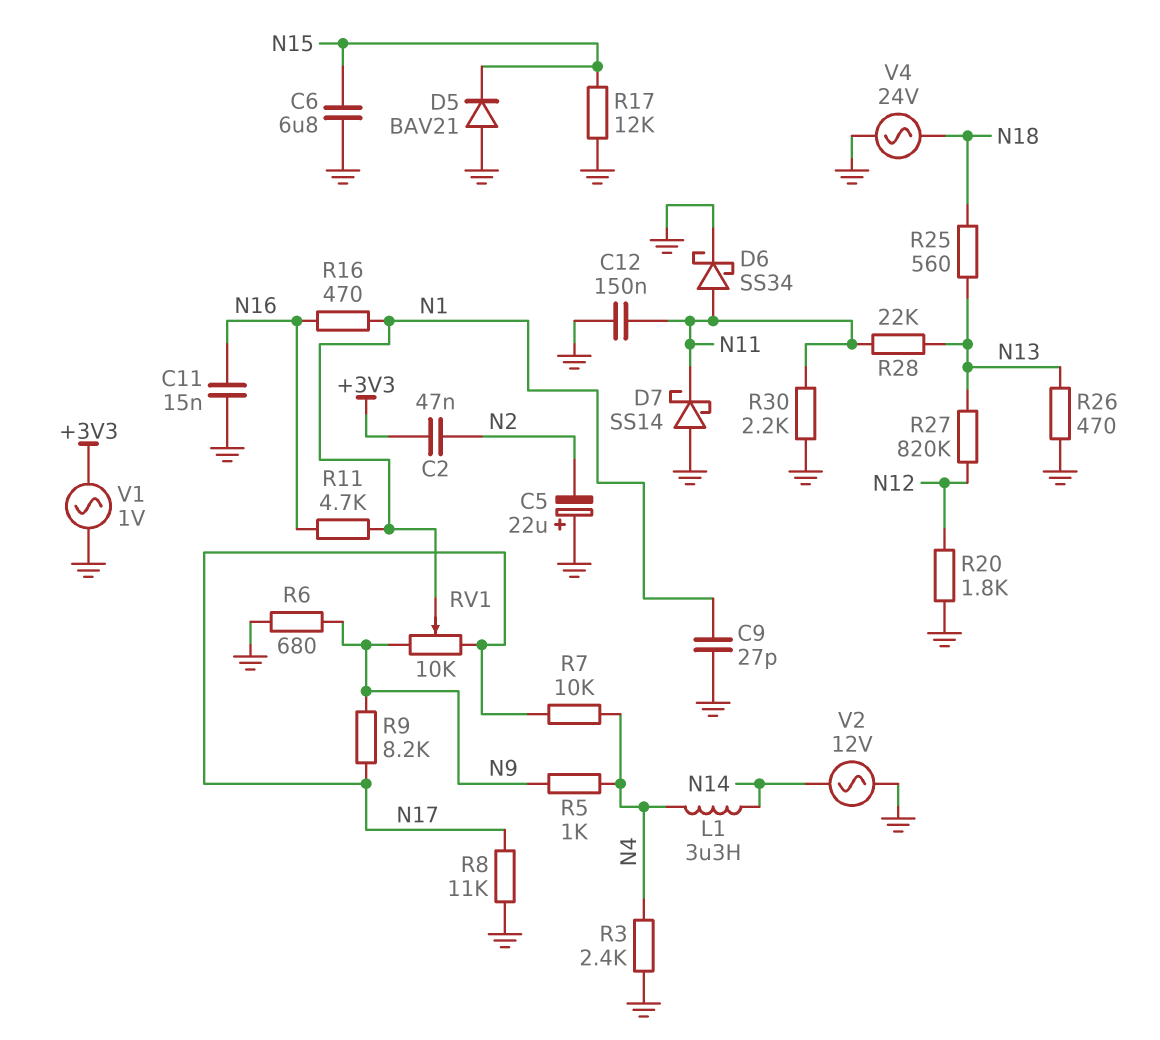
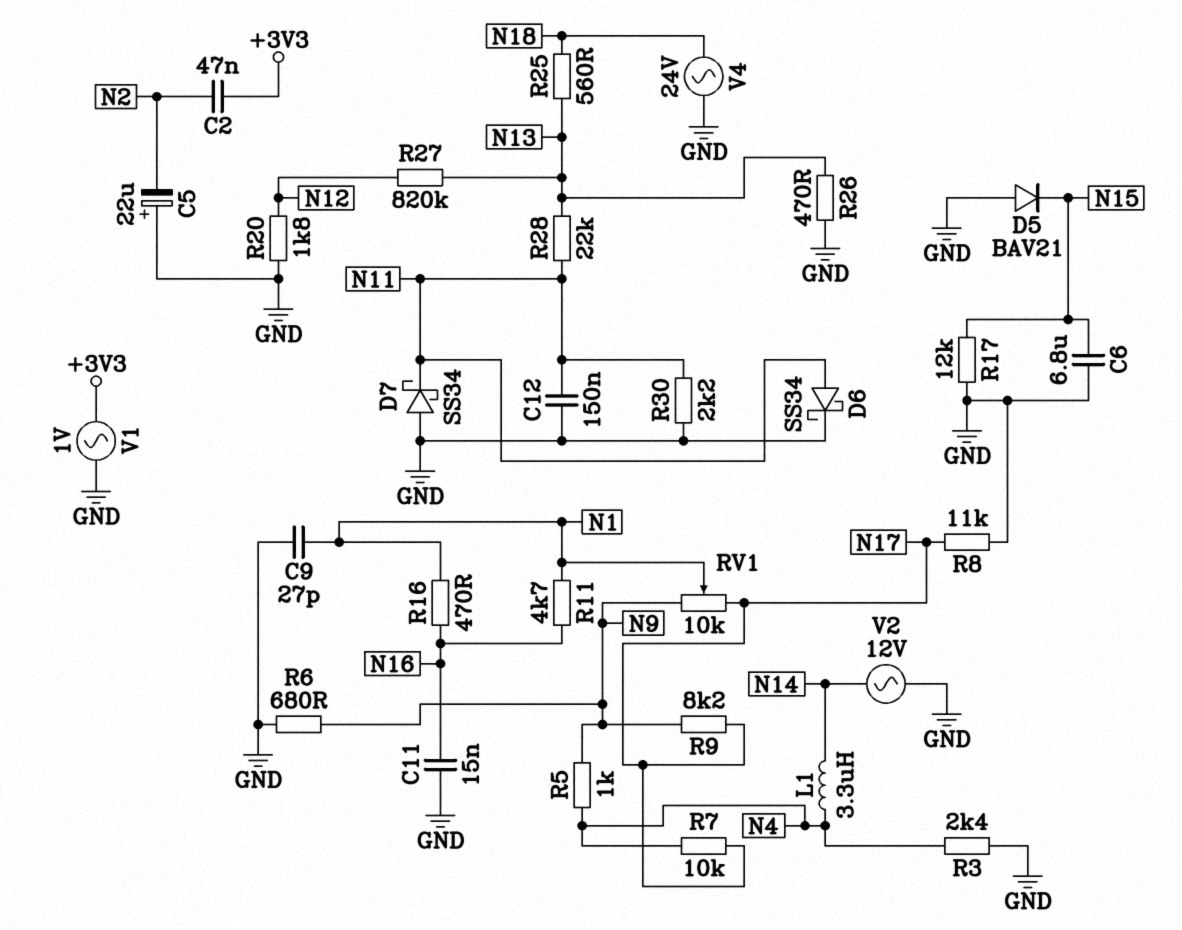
D7: schottky SS14 (A GND, K N11) -> schottky SS34 (A GND, K N11)

